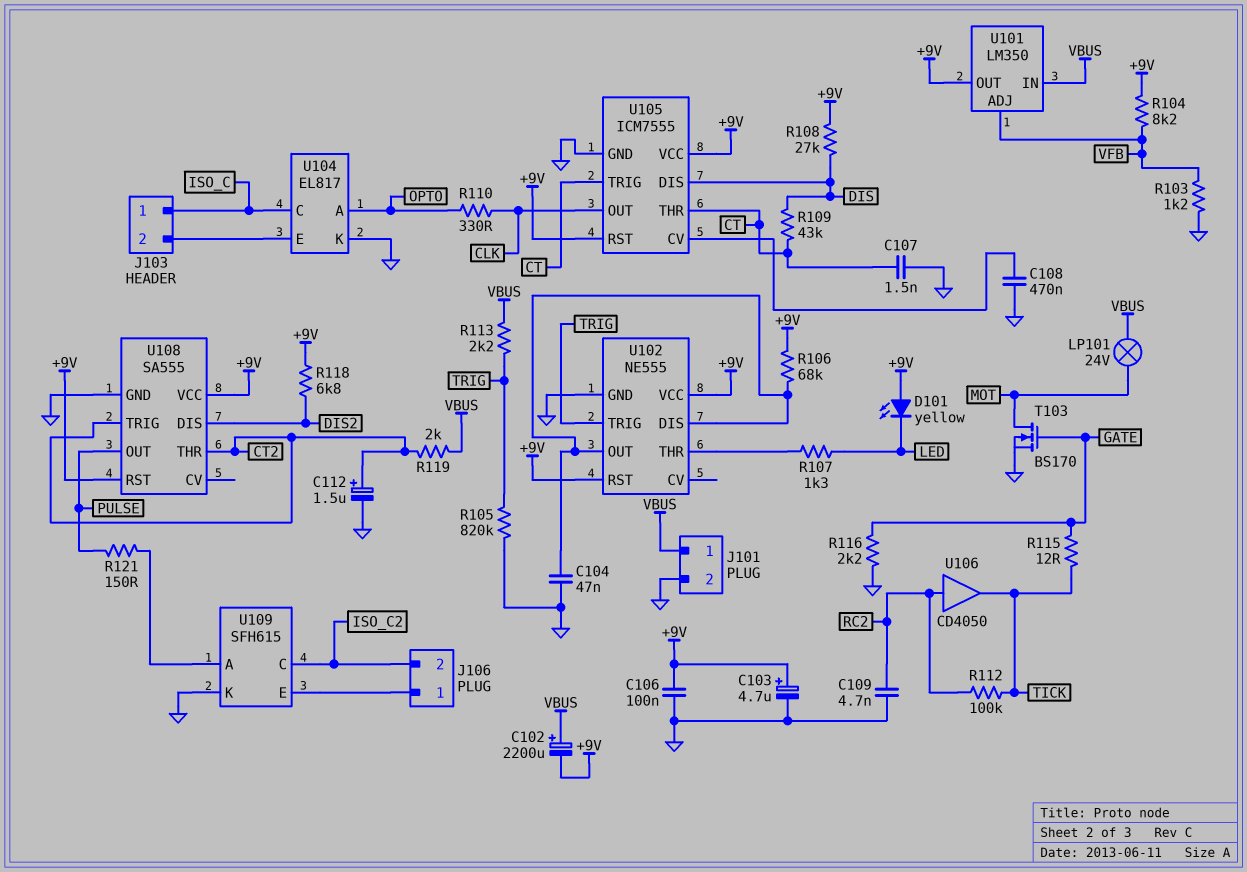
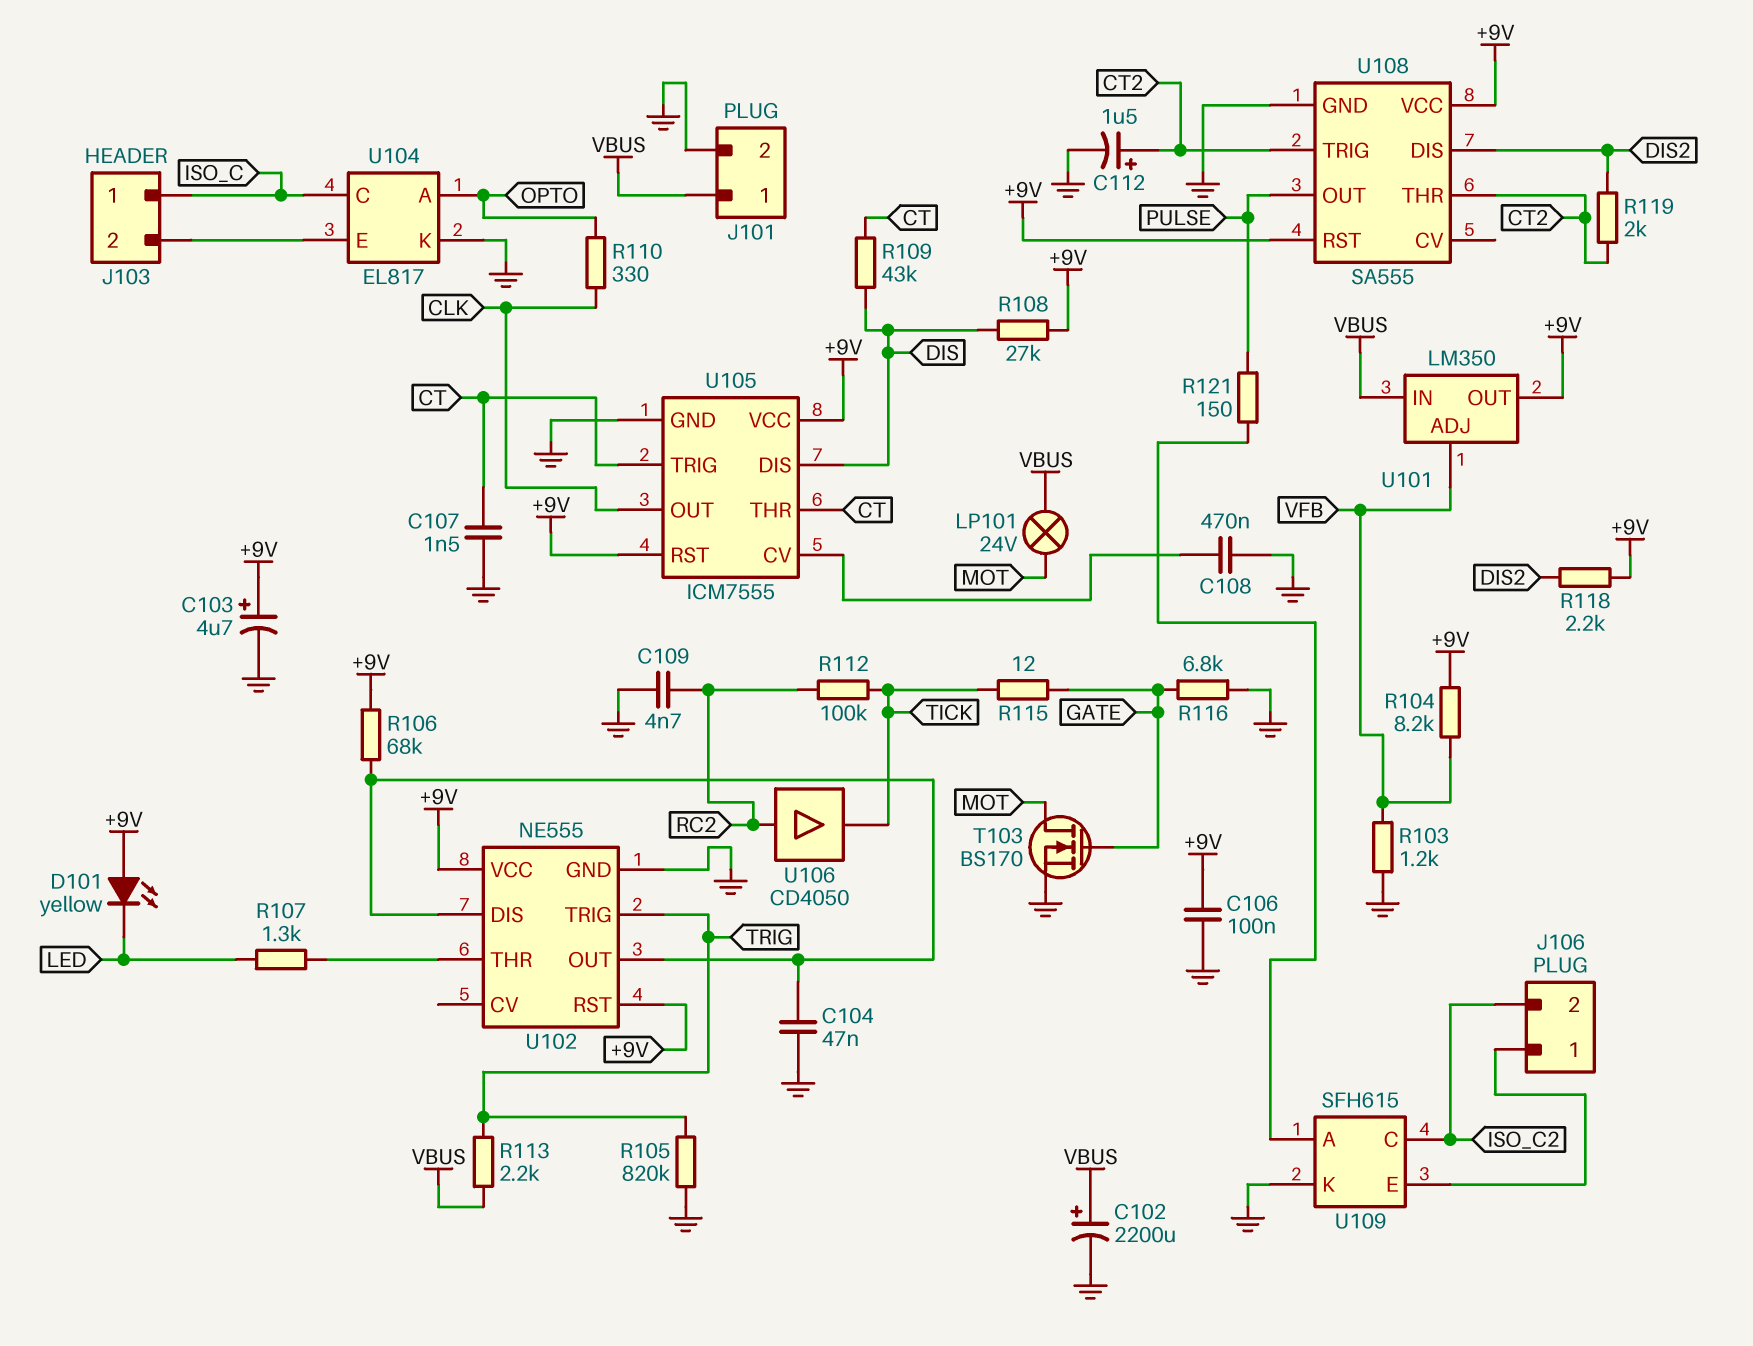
C102: 2200uF (plus VBUS, minus +9V) -> 2200uF (plus VBUS, minus GND)
R116: 2.2k (GATE, GND) -> 6.8k (GATE, GND)
R118: 6.8k (+9V, DIS2) -> 2.2k (+9V, DIS2)
R119: 2k (CT2, VBUS) -> 2k (CT2, DIS2)

